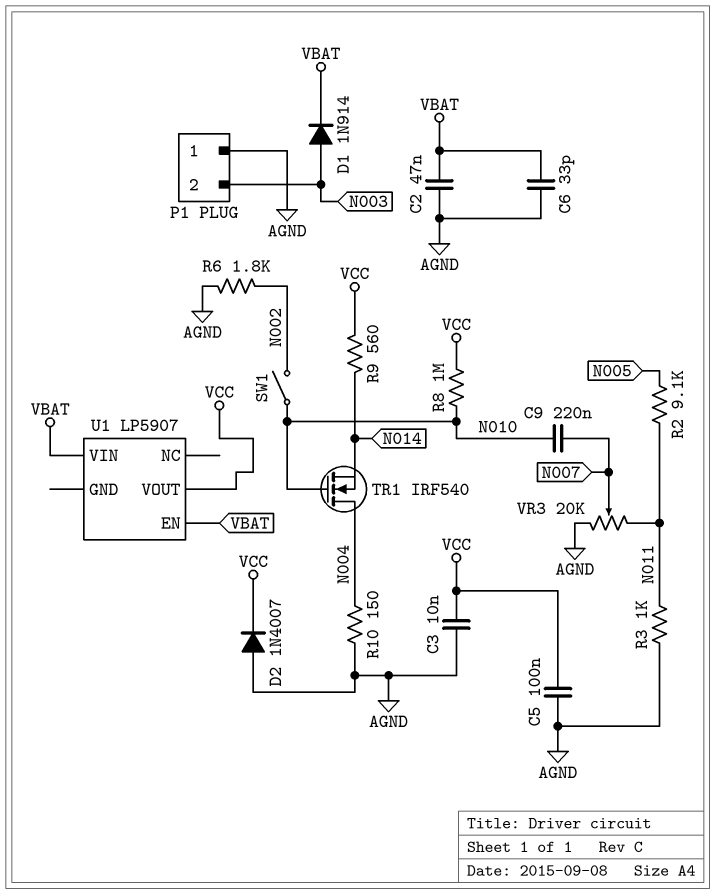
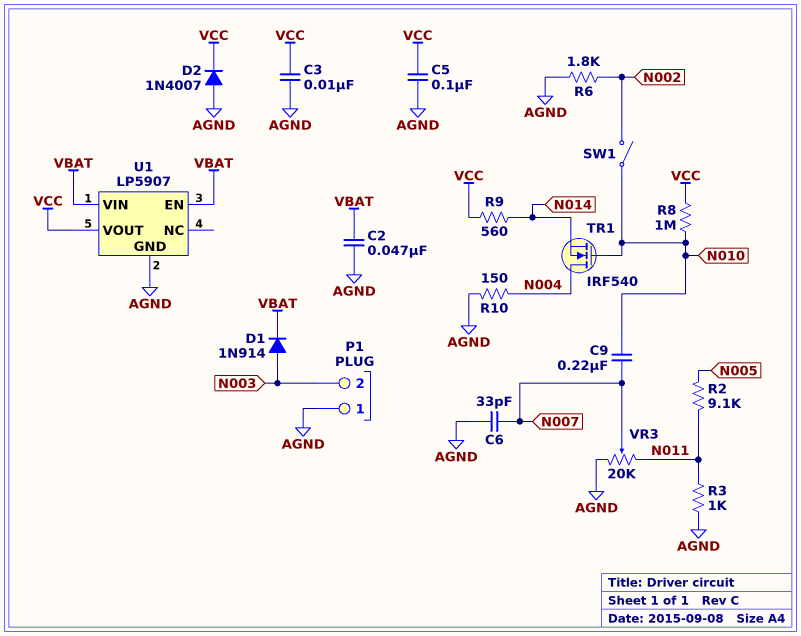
C6: 33pF (AGND, VBAT) -> 33pF (AGND, N007)
U1 pin GND: none -> AGND

